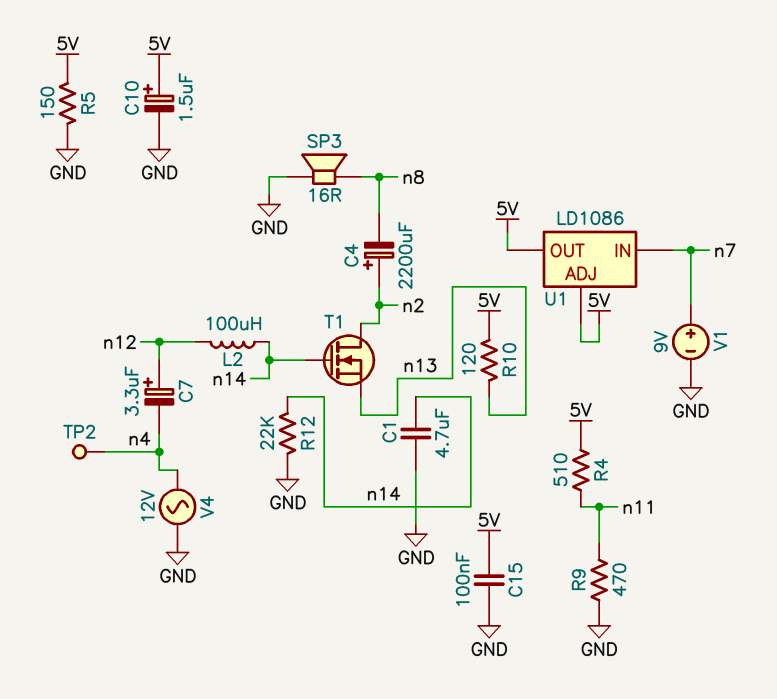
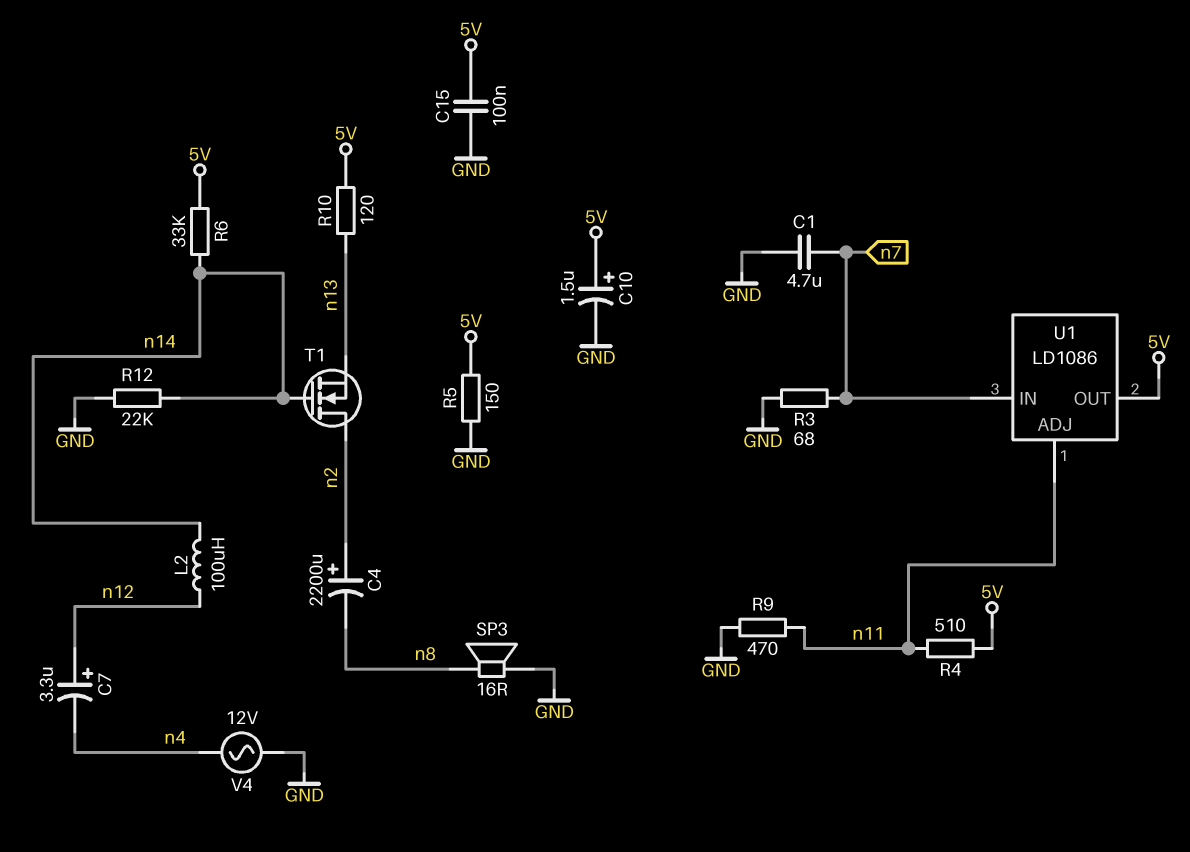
C1: 4.7uF (GND, n14) -> 4.7uF (GND, n7)
R3: none -> 68 (GND, n7)
R6: none -> 33k (5V, n14)
TP2: test point (n4) -> none
U1 pin ADJ: 5V -> n11
V1: 9V (plus n7, minus GND) -> none

